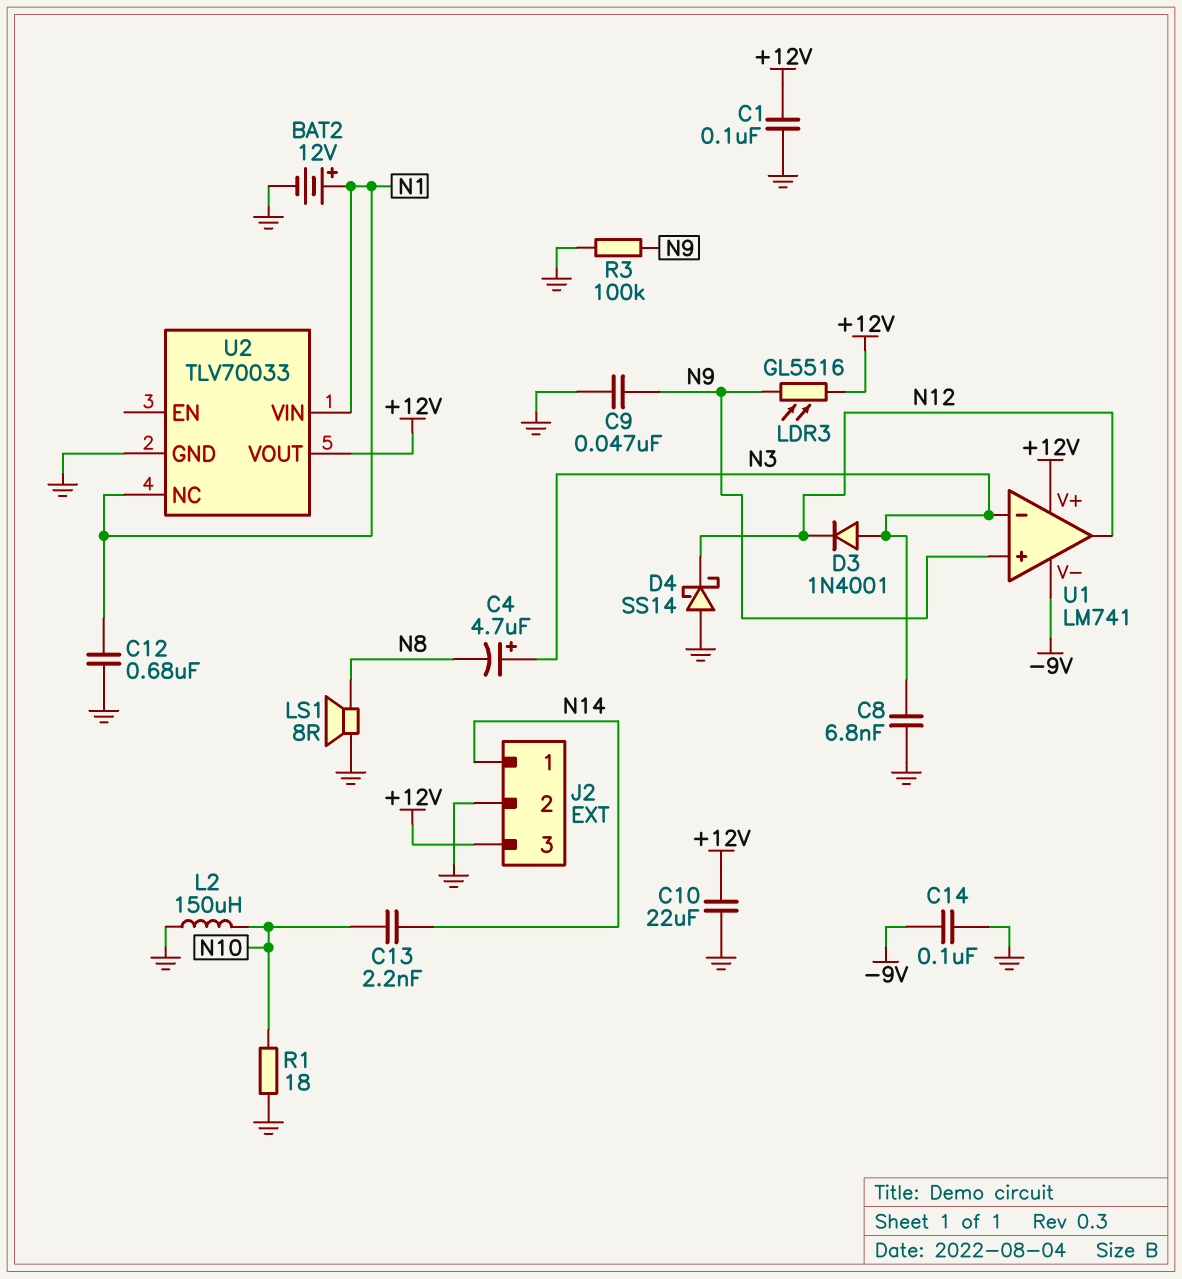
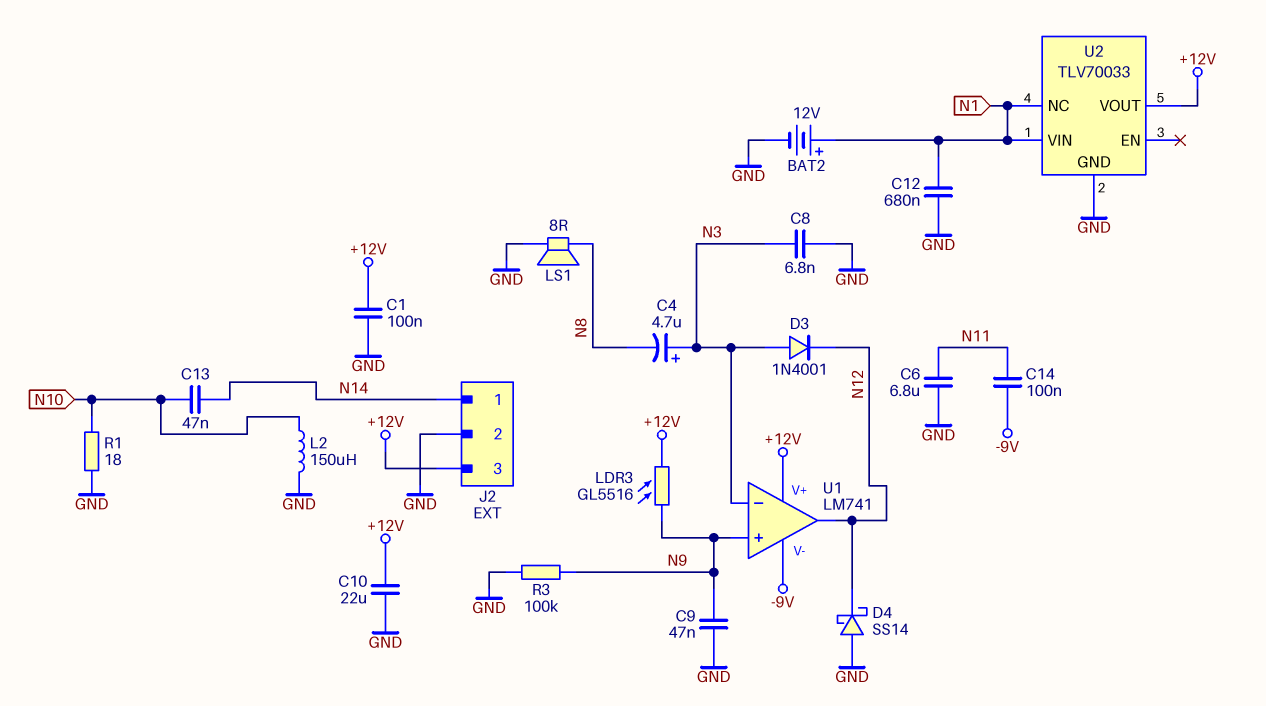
C6: none -> 6.8uF (GND, N11)
C13: 2.2nF (N10, N14) -> 47nF (N10, N14)
C14: 100nF (-9V, GND) -> 100nF (-9V, N11)

